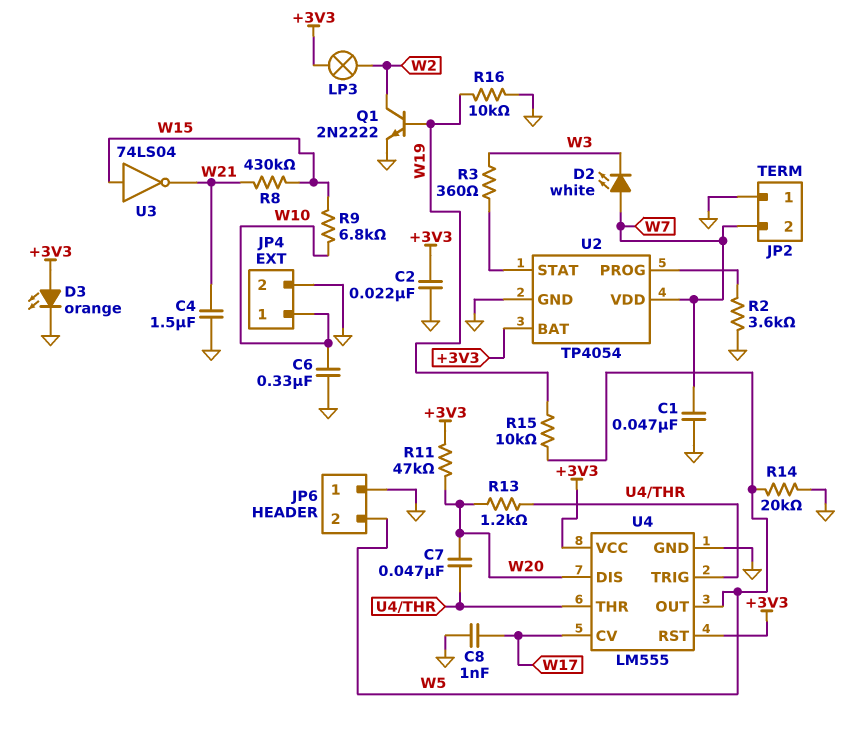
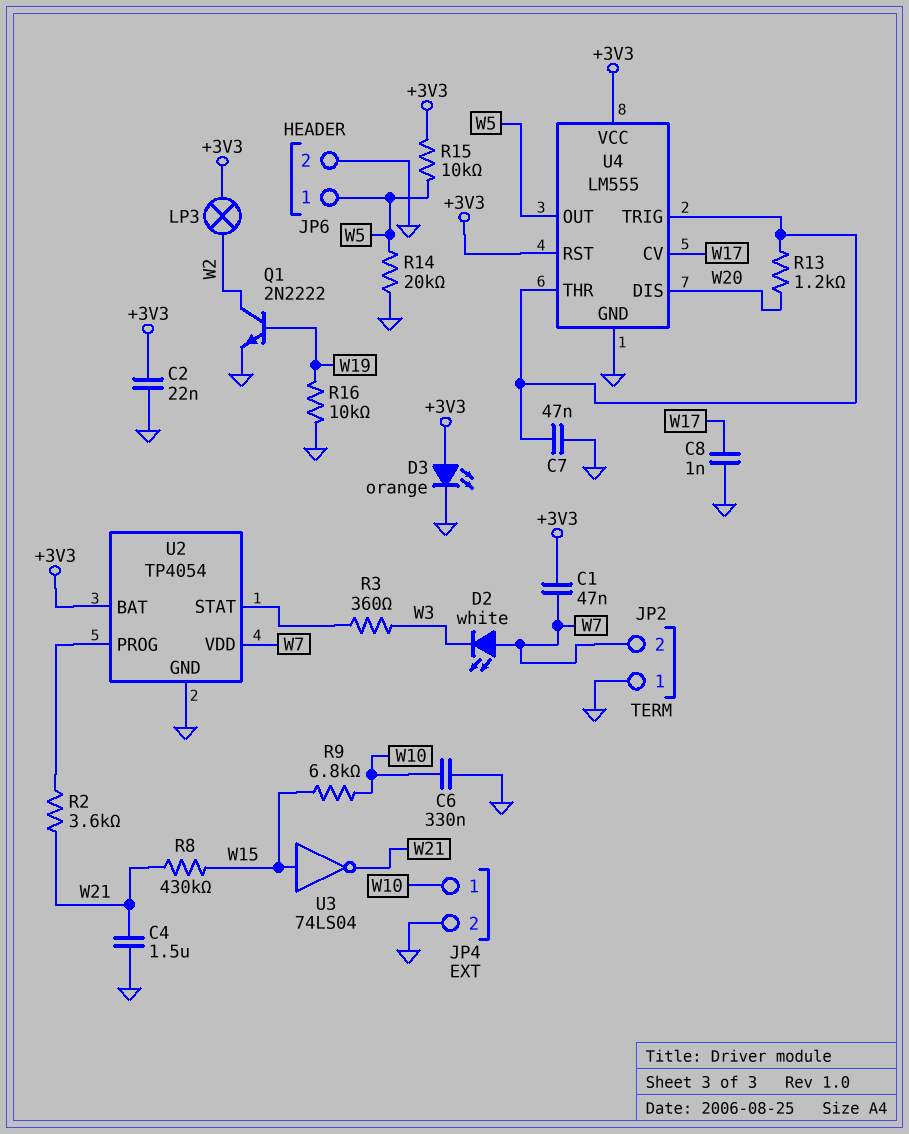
C1: 47nF (GND, W7) -> 47nF (+3V3, W7)
C7: 47nF (U4/THR, W20) -> 47nF (GND, U4/THR)
JP6 pin 1: GND -> W5
JP6 pin 2: W5 -> GND
R2: 3.6k (GND, U2/PROG) -> 3.6k (U2/PROG, W21)
R11: 47k (+3V3, W20) -> none
R15: 10k (W5, W19) -> 10k (+3V3, W5)

